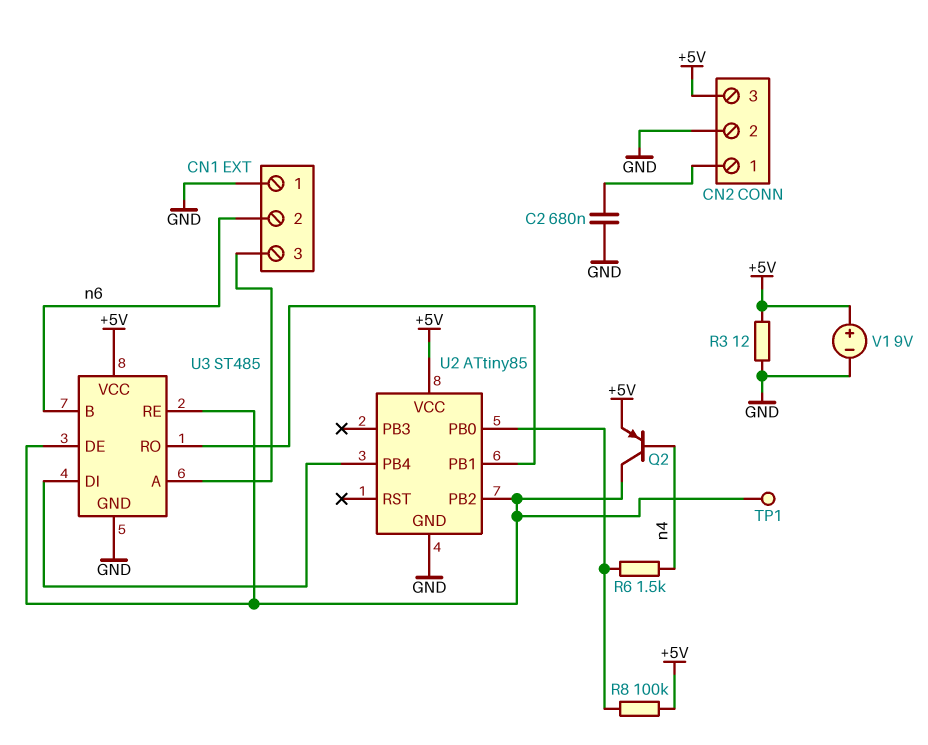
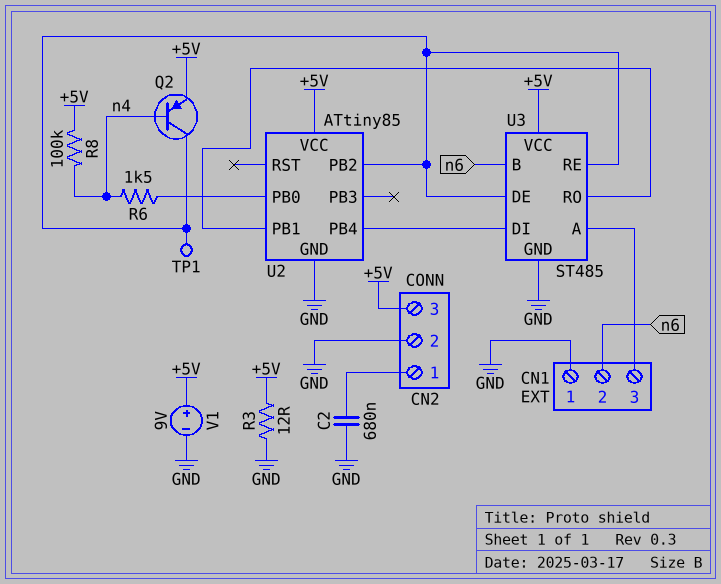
R8: 100k (+5V, U2/PB0) -> 100k (+5V, n4)

